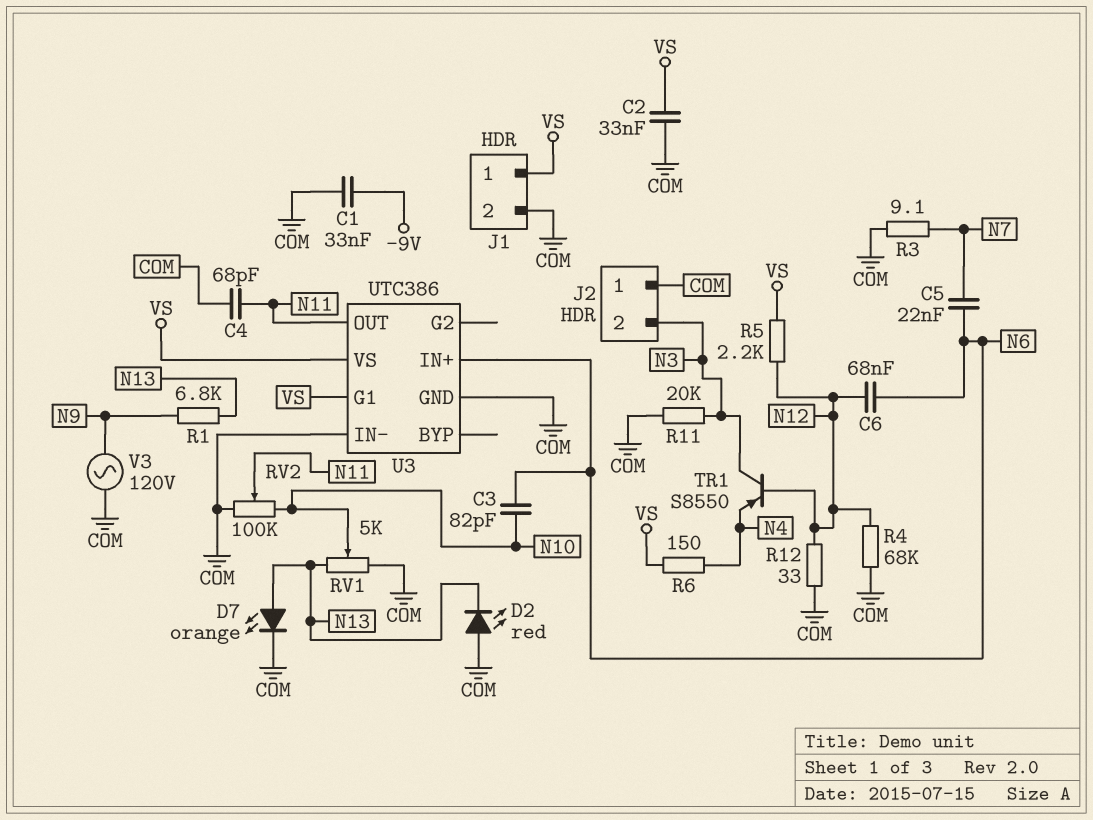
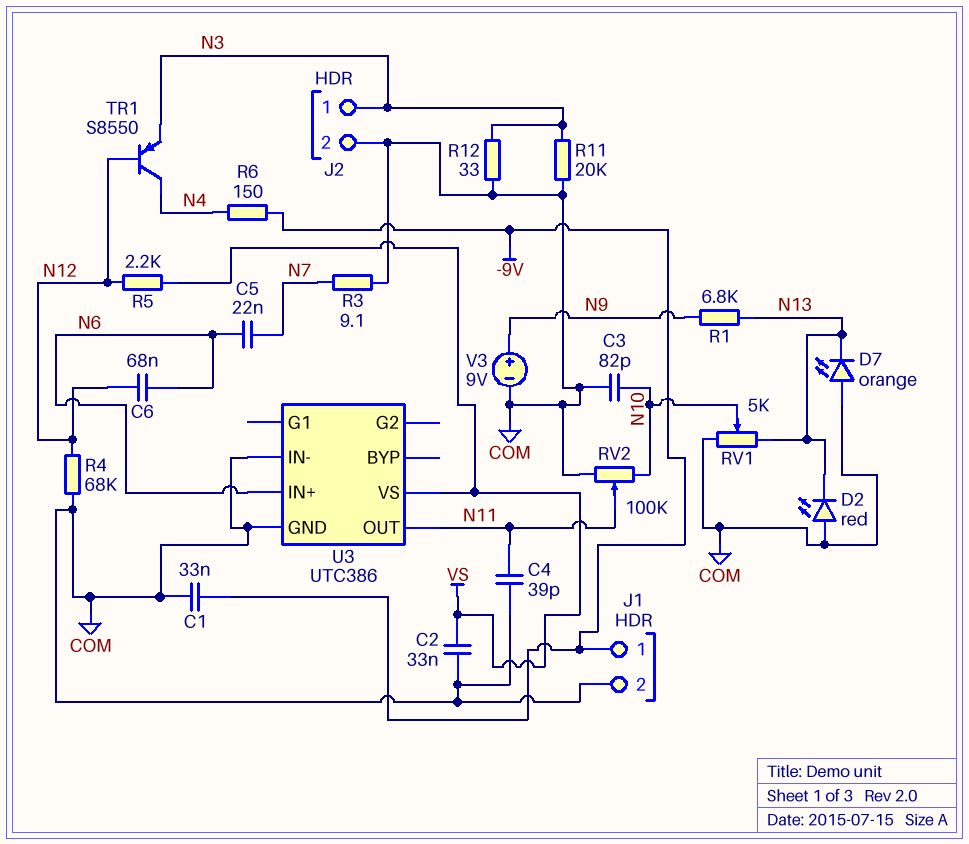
C3: 82pF (N6, N10) -> 82pF (COM, N10)
C4: 68pF (COM, N11) -> 39pF (COM, N11)
D7: LED orange (A N13, K COM) -> LED orange (A COM, K N13)
J1 pin 1: VS -> -9V
J2 pin 1: COM -> N3
J2 pin 2: N3 -> COM
R6: 150 (N4, VS) -> 150 (-9V, N4)
R12: 33 (COM, N12) -> 33 (COM, N3)
TR1: PNP S8550 (B N12, C N3, E N4) -> PNP S8550 (B N12, C N4, E N3)
U3 pin G1: VS -> none
V3: AC 120V (COM, N9) -> 9V (plus N9, minus COM)

